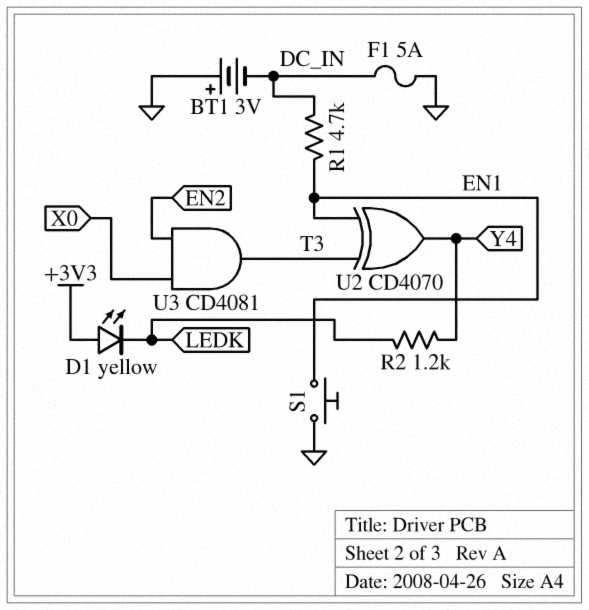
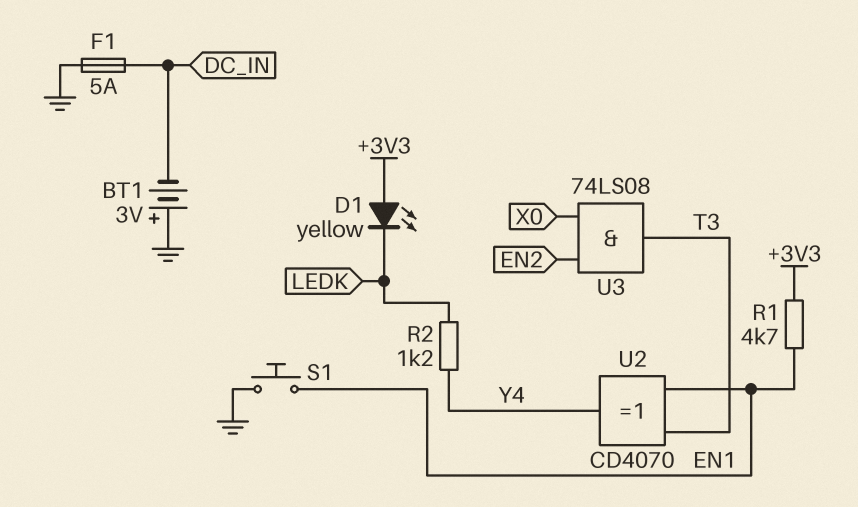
R1: 4.7k (DC_IN, EN1) -> 4.7k (+3V3, EN1)
U3: AND CD4081 (in EN2, in X0, out T3) -> AND 74LS08 (in EN2, in X0, out T3)

